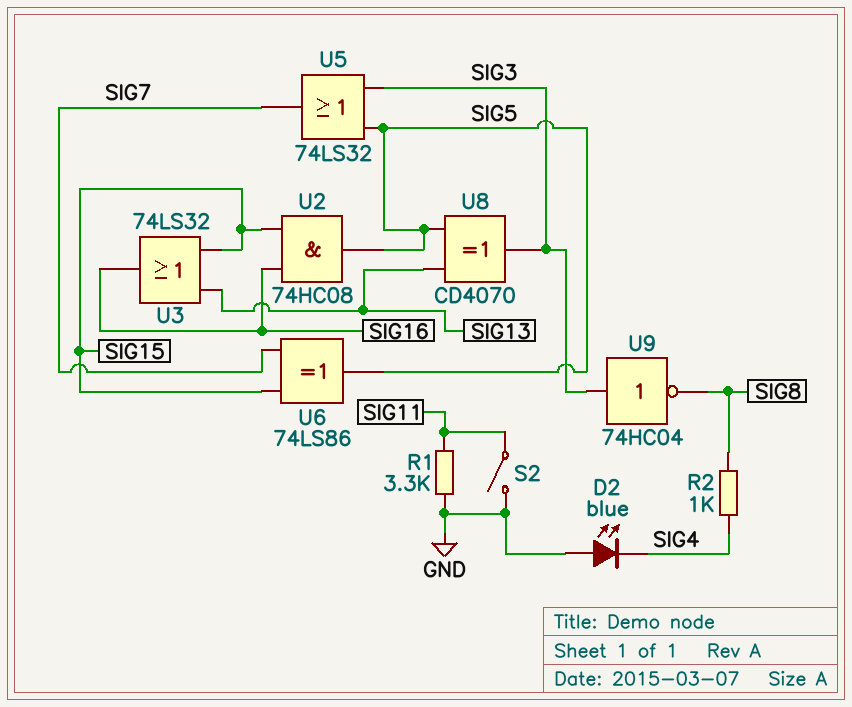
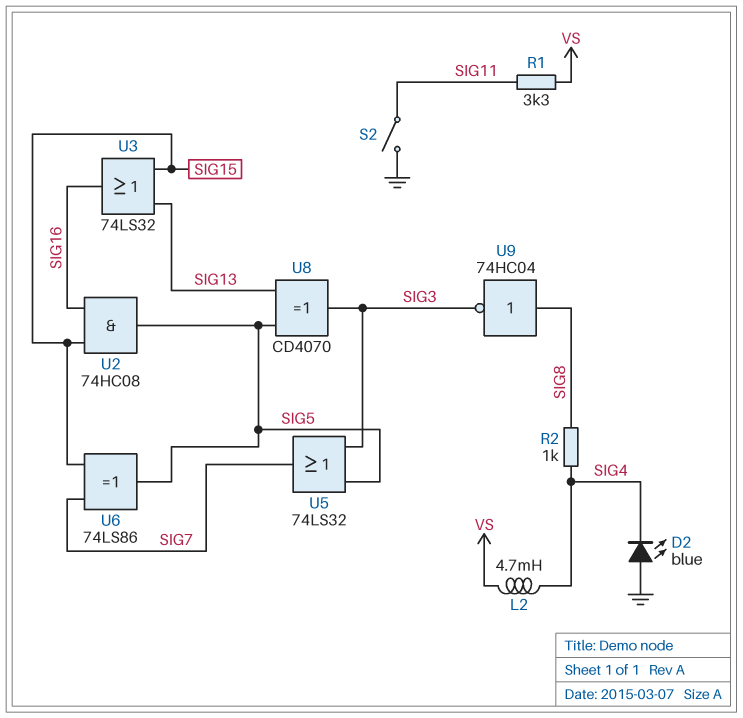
L2: none -> 4.7mH (SIG4, VS)
R1: 3.3k (GND, SIG11) -> 3.3k (SIG11, VS)
U9: NOT 74HC04 (in SIG3, out SIG8) -> NOT 74HC04 (in SIG8, out SIG3)

